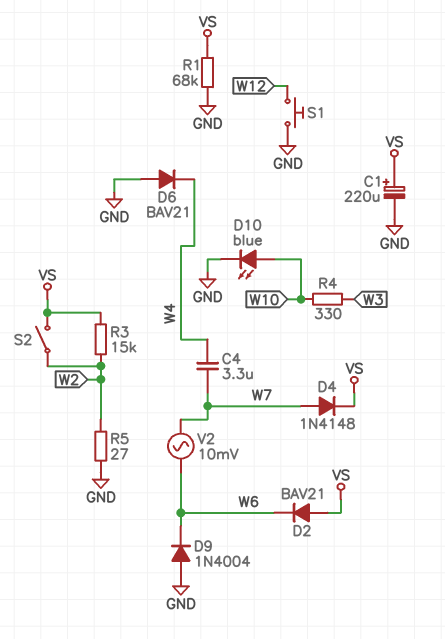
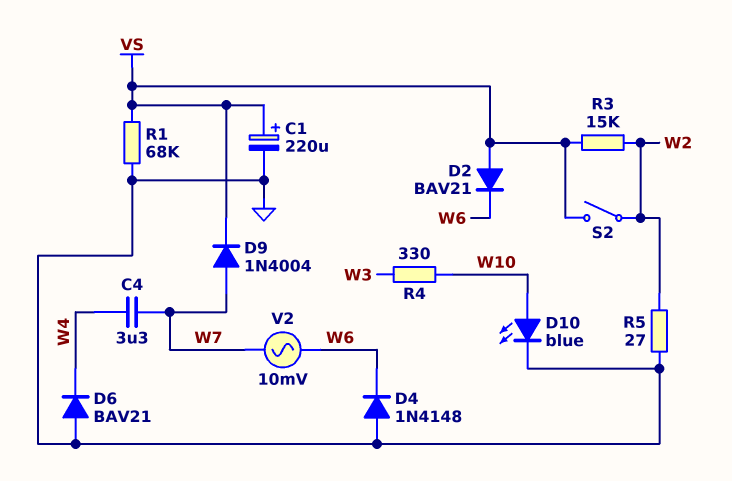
D4: diode 1N4148 (A W7, K VS) -> diode 1N4148 (A GND, K W6)
D9: diode 1N4004 (A GND, K W6) -> diode 1N4004 (A W7, K VS)
S1: button (GND, W12) -> none

